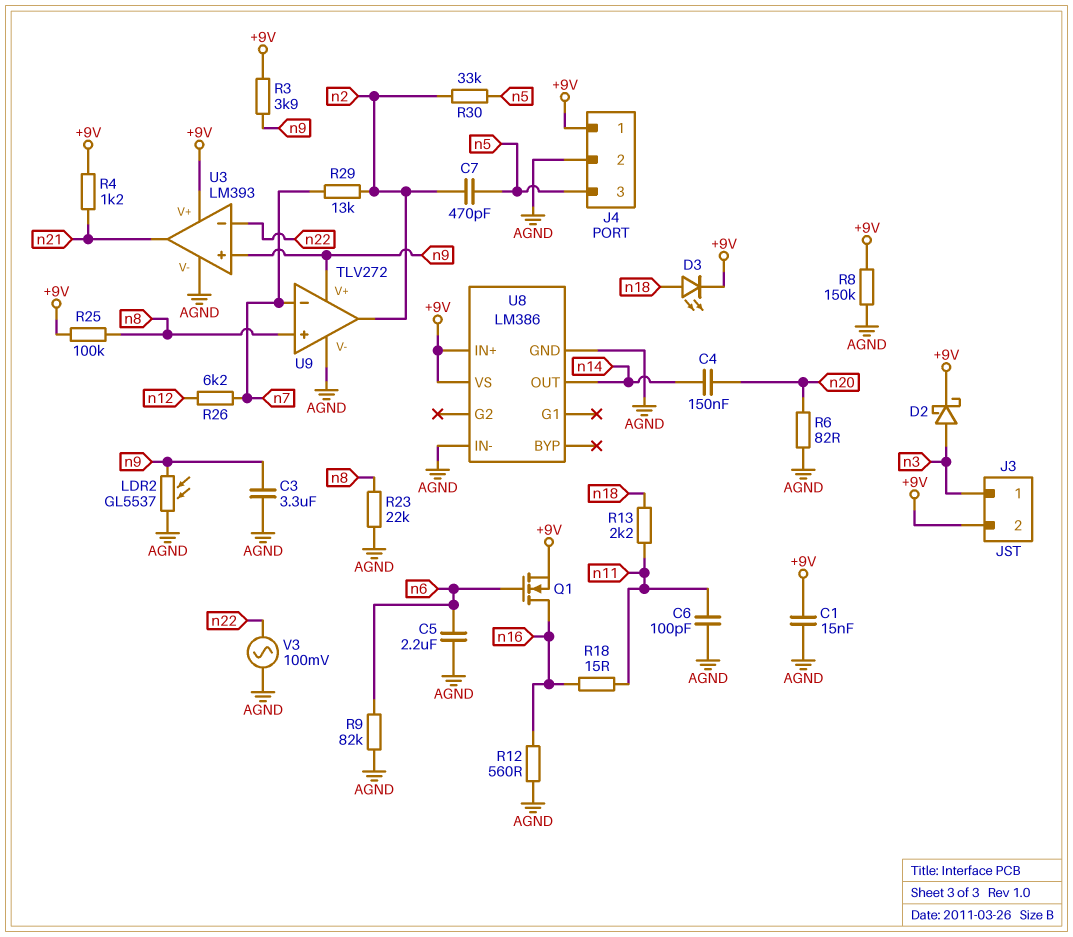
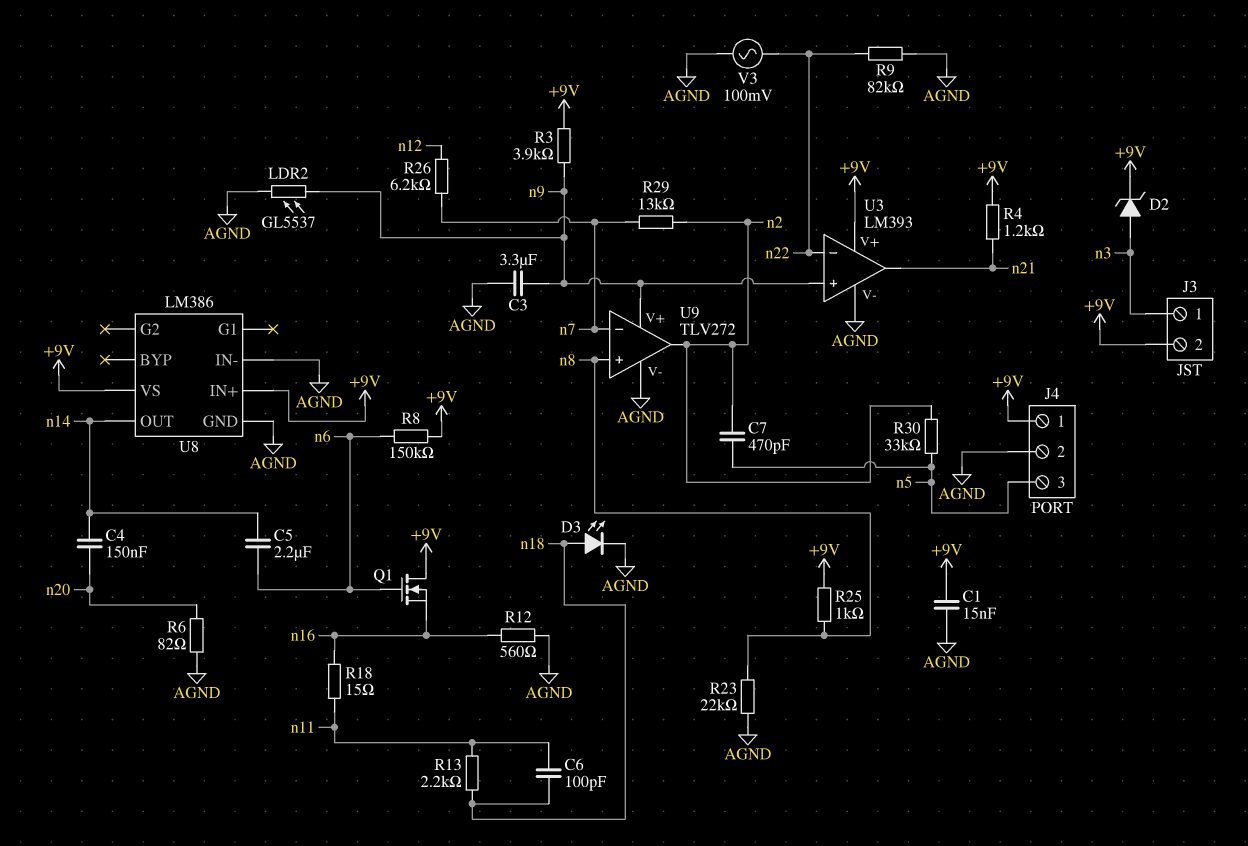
C5: 2.2uF (AGND, n6) -> 2.2uF (n6, n14)
C6: 100pF (AGND, n11) -> 100pF (n11, n18)
D2: schottky (A n3, K +9V) -> zener (A n3, K +9V)
D3: LED (A n18, K +9V) -> LED (A n18, K AGND)
Q1: NMOS (G n6, D n16, S +9V) -> NMOS (G n6, D +9V, S n16)
R8: 150k (+9V, AGND) -> 150k (+9V, n6)
R9: 82k (AGND, n6) -> 82k (AGND, n22)
R25: 100k (+9V, n8) -> 1k (+9V, n8)

